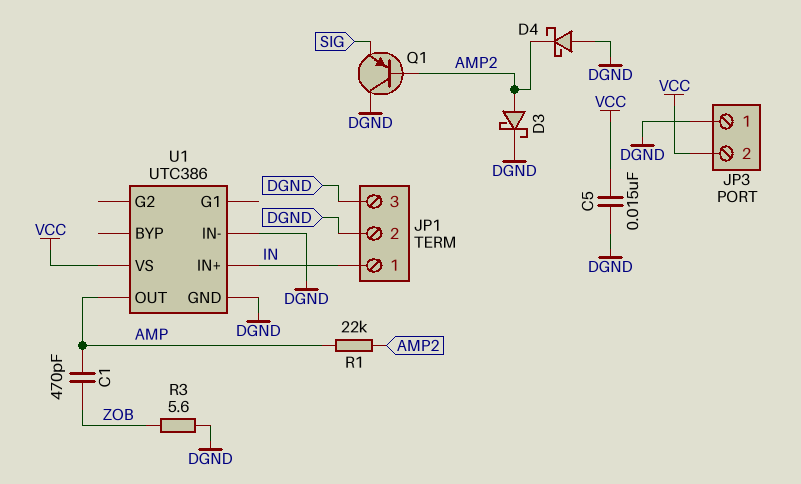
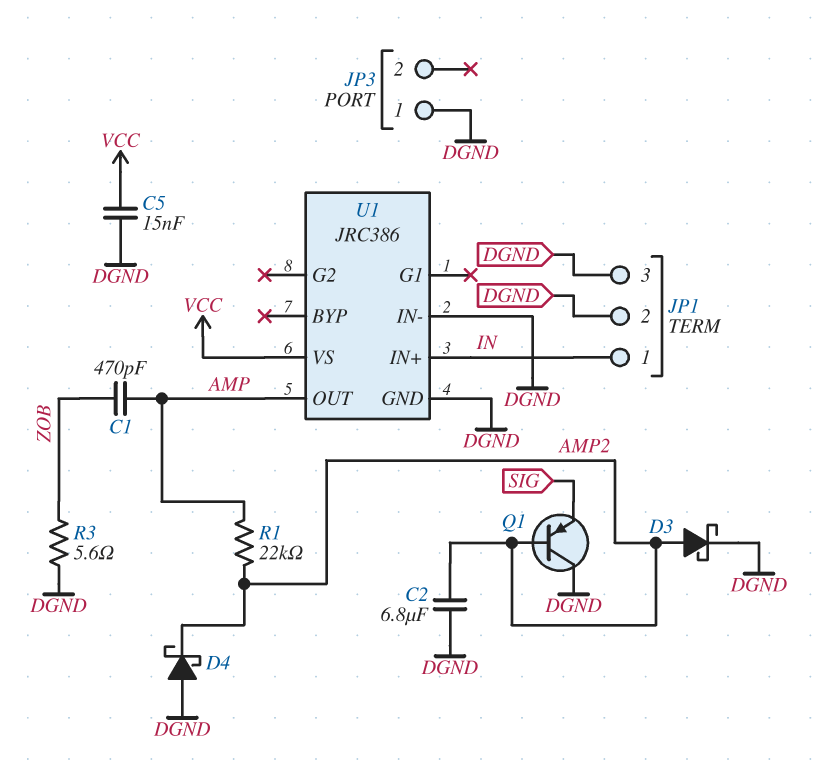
C2: none -> 6.8uF (AMP2, DGND)
JP3 pin 2: VCC -> none
U1: UTC386 -> JRC386

